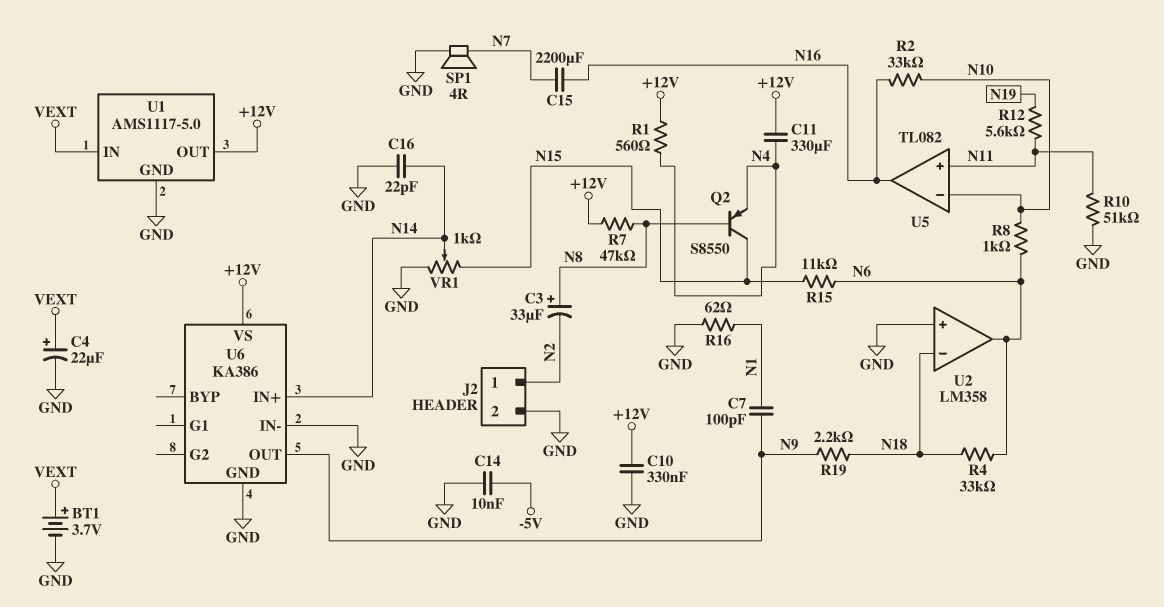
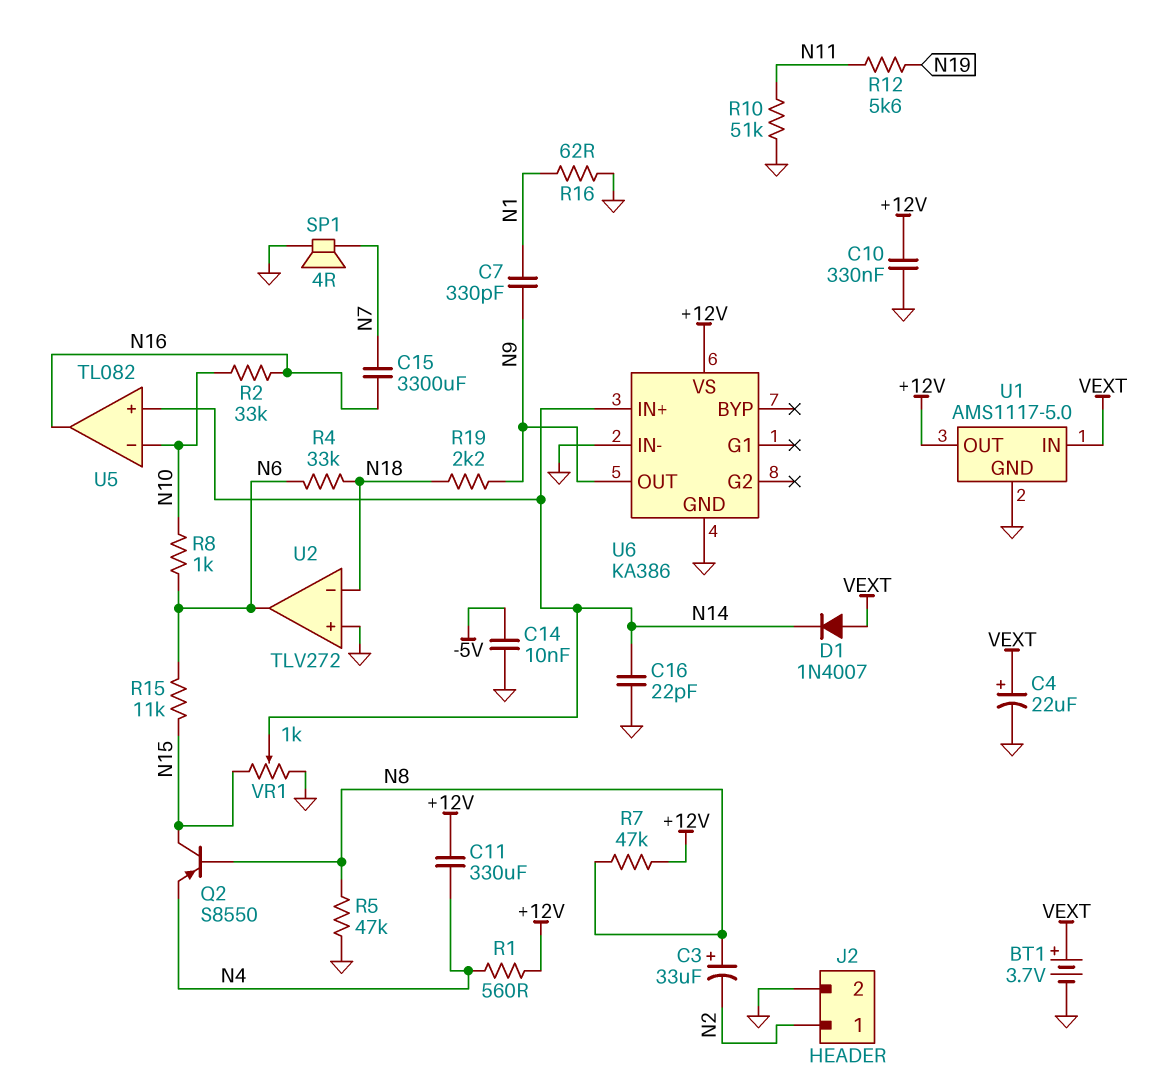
C7: 100pF (N1, N9) -> 330pF (N1, N9)
C15: 2200uF (N7, N16) -> 3300uF (N7, N16)
D1: none -> diode 1N4007 (A VEXT, K N14)
R5: none -> 47k (GND, N8)
U2: LM358 -> TLV272
U5 pin in+: N11 -> N14

